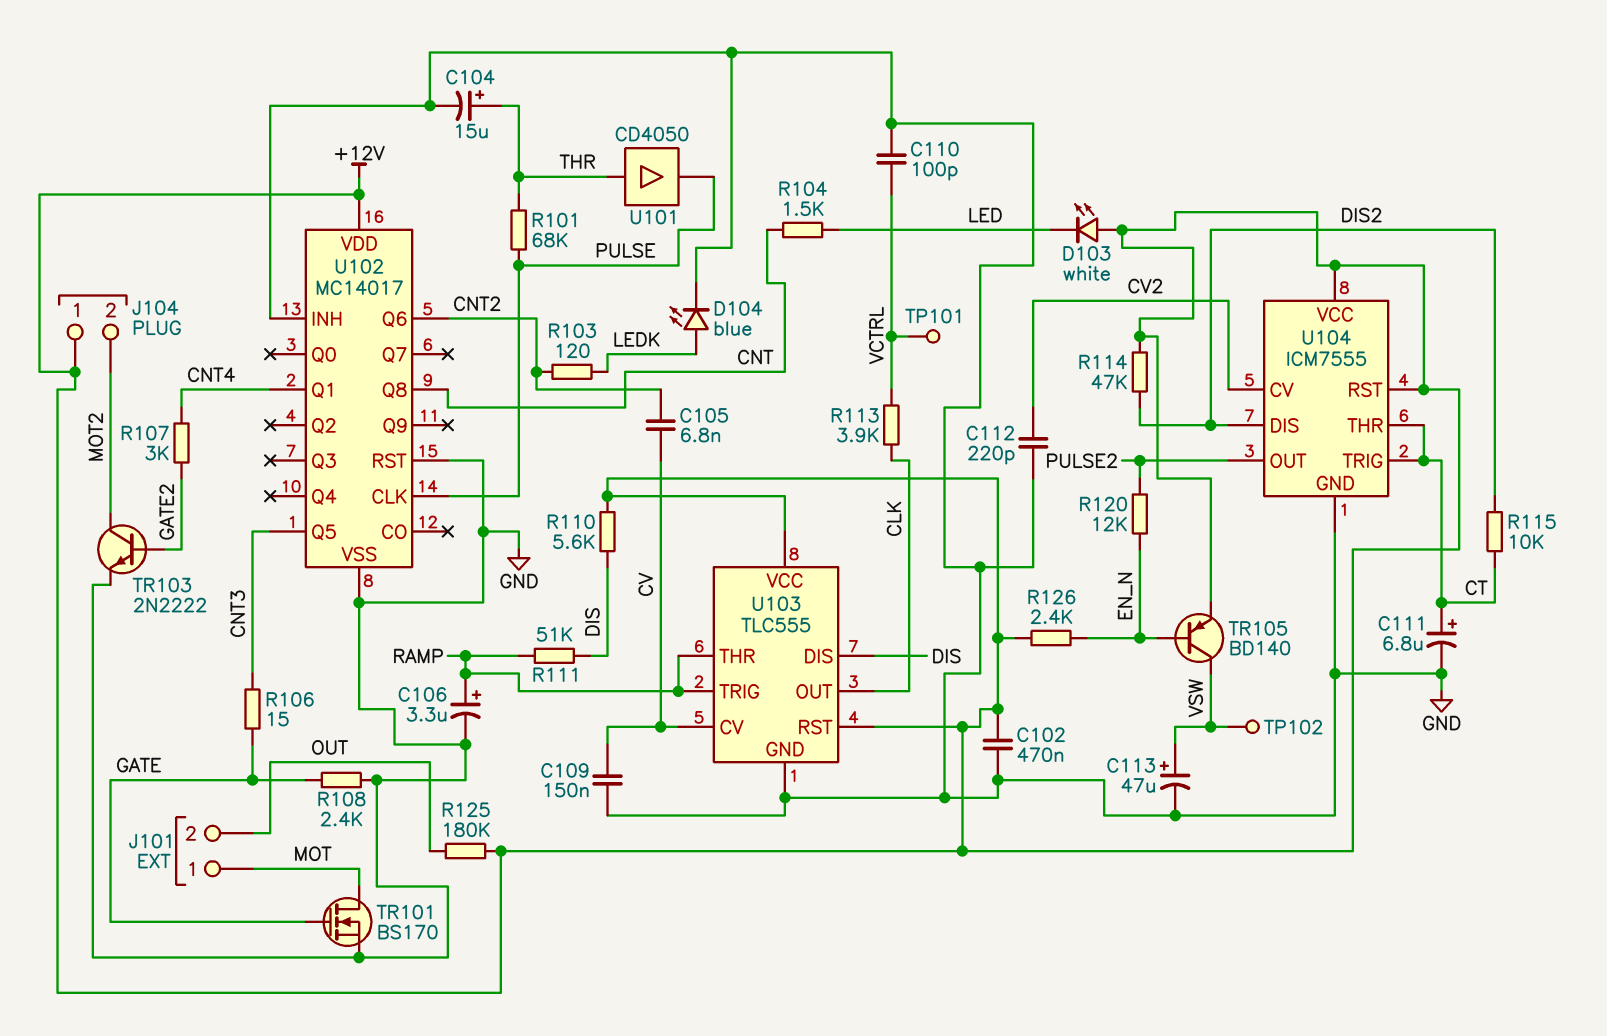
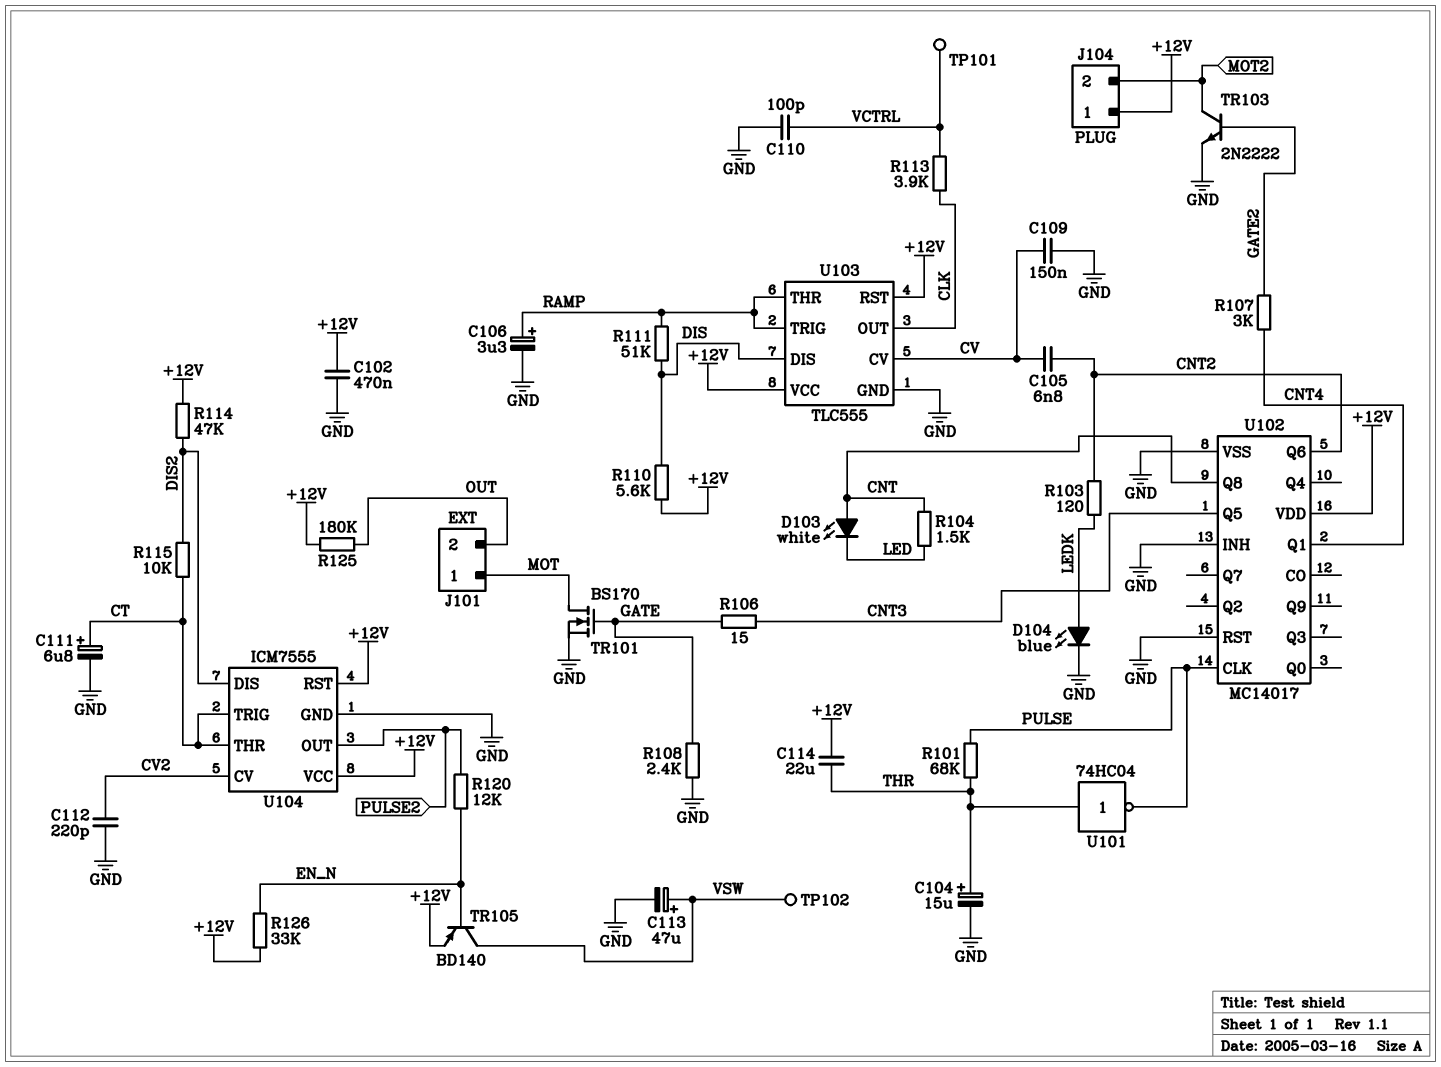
C114: none -> 22uF (+12V, THR)
D103: LED white (A +12V, K LED) -> LED white (A CNT, K LED)
R126: 2.4k (+12V, EN_N) -> 33k (+12V, EN_N)
U101: buffer CD4050 (in THR, out PULSE) -> NOT 74HC04 (in THR, out PULSE)

